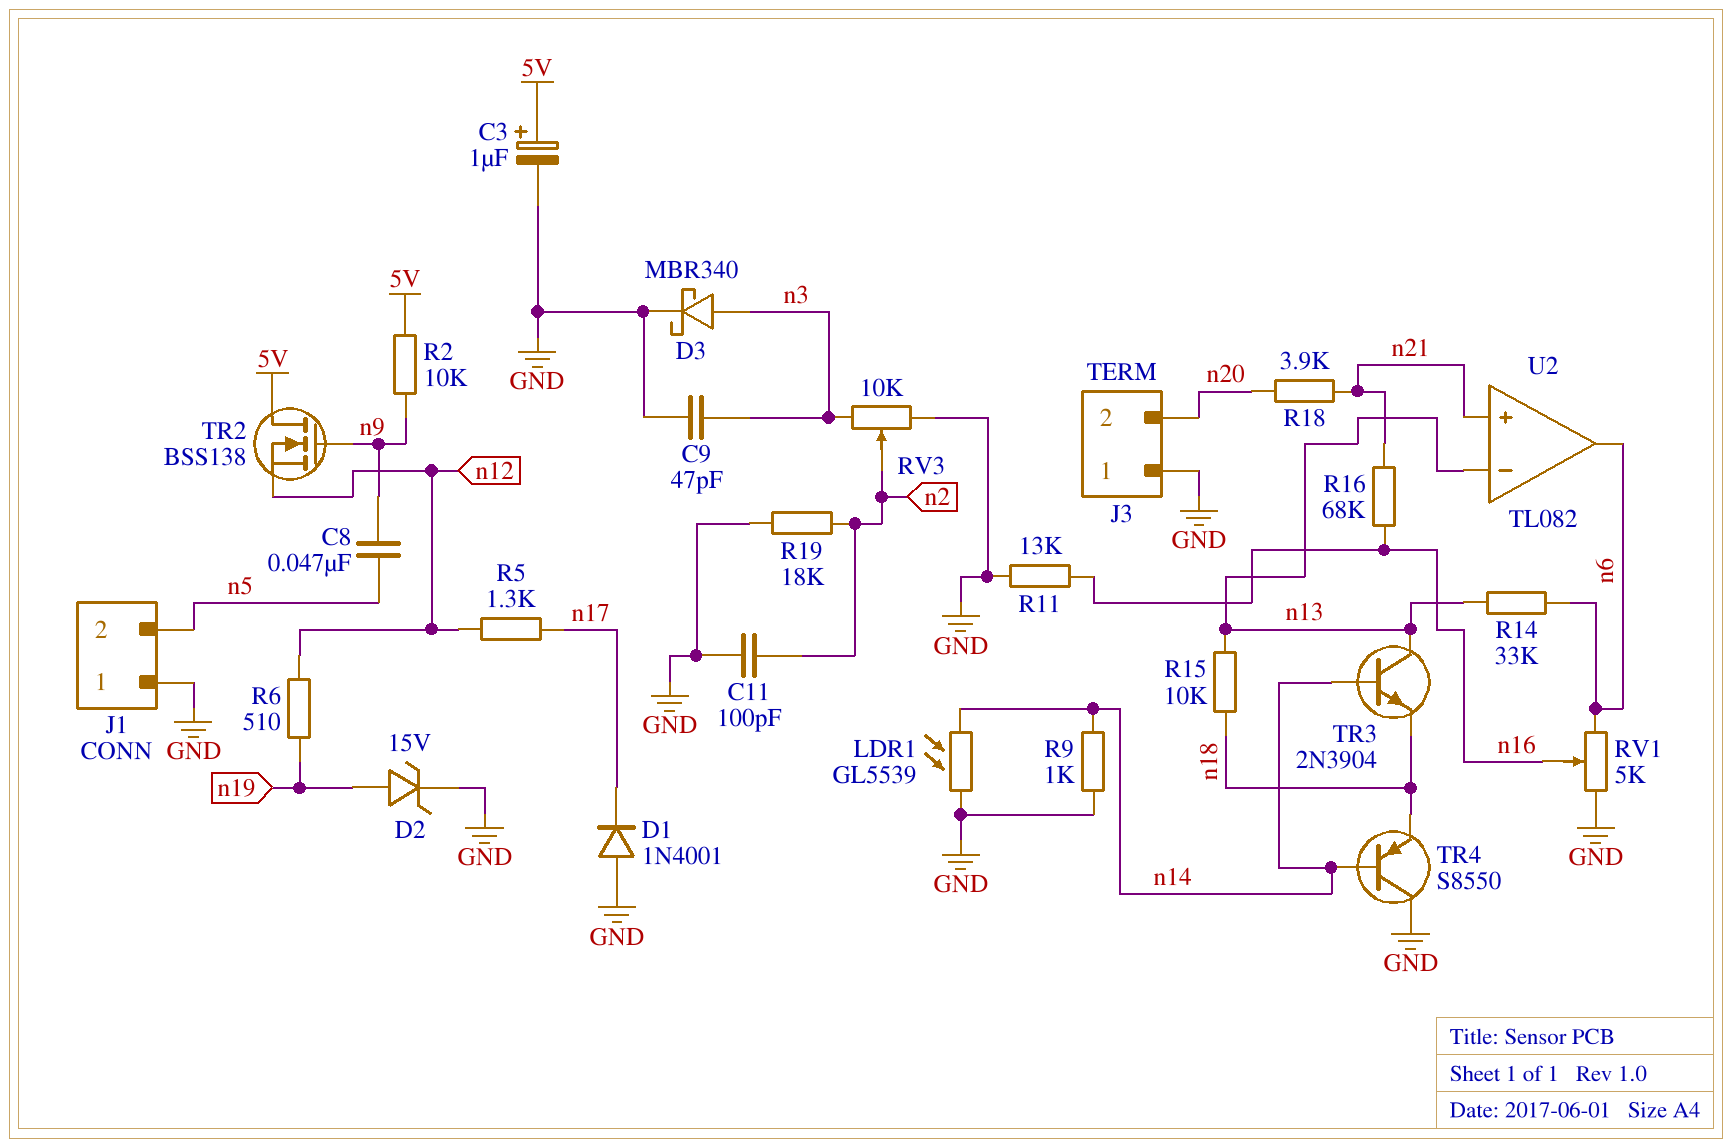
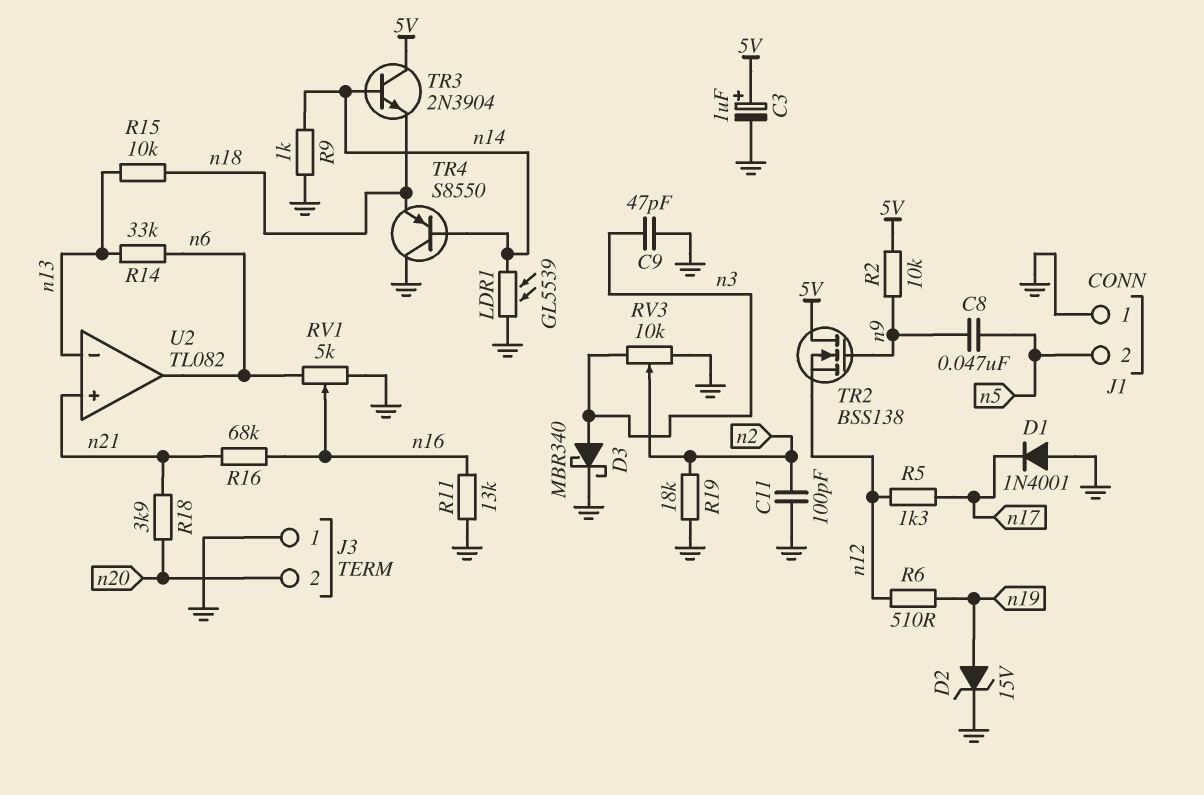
TR3: NPN 2N3904 (B n14, C n13, E n18) -> NPN 2N3904 (B n14, C 5V, E n18)

